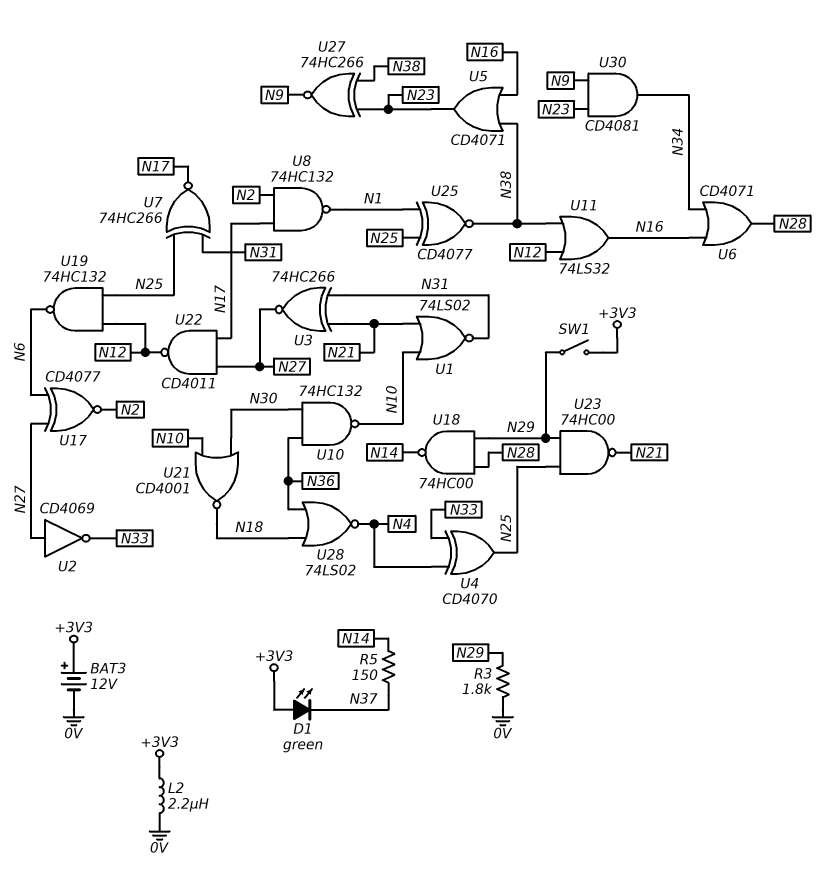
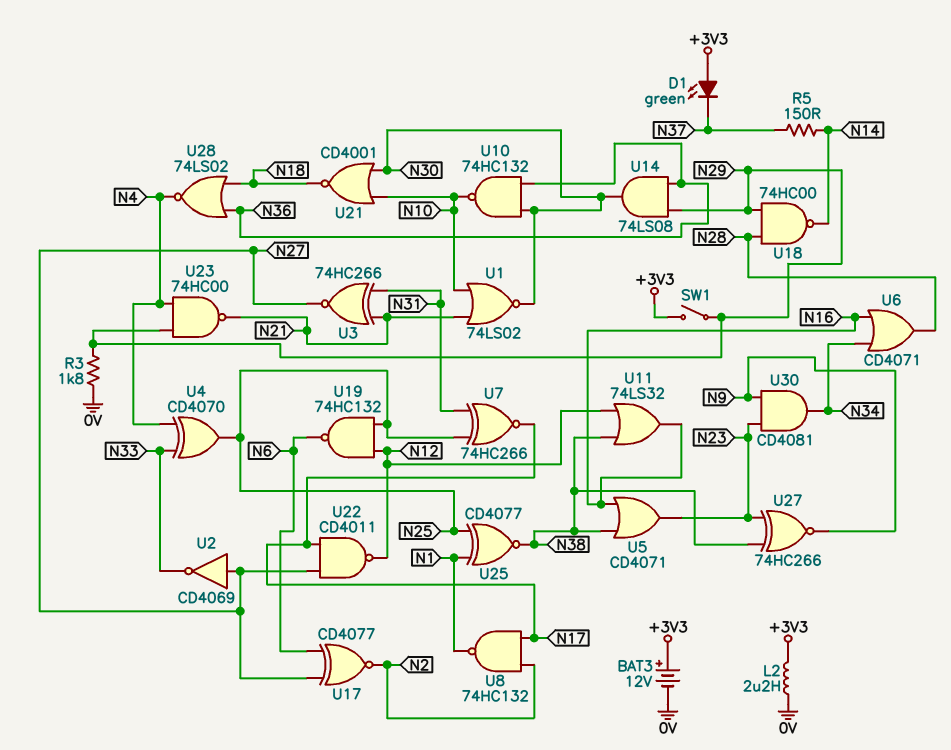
U1: NOR 74LS02 (in N10, in N21, out N31) -> NOR 74LS02 (in N10, in N21, out N30)
U14: none -> AND 74LS08 (in N29, in N36, out N30)
U23: NAND 74HC00 (in N25, in N29, out N21) -> NAND 74HC00 (in N4, in N29, out N21)

